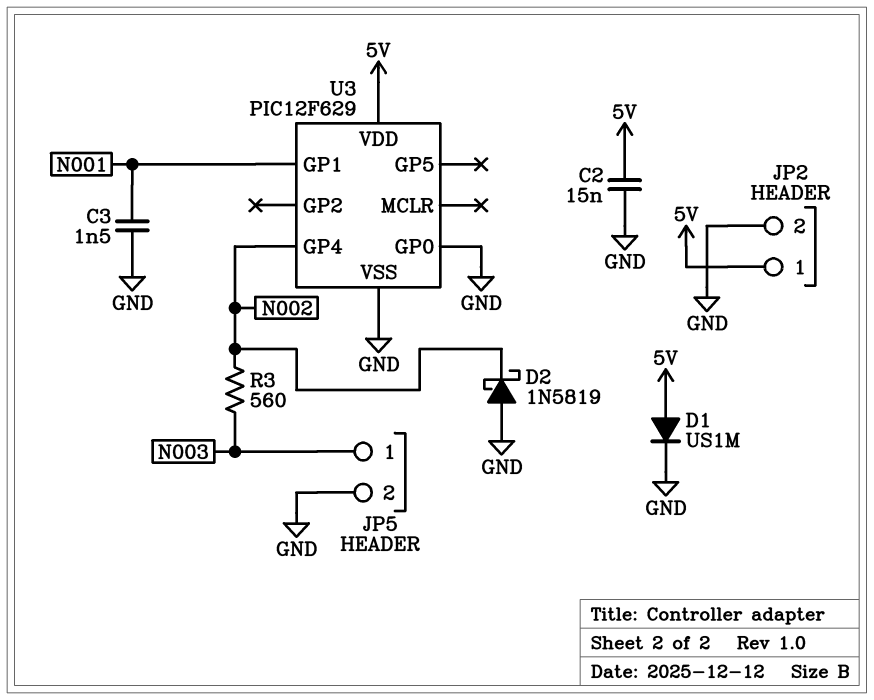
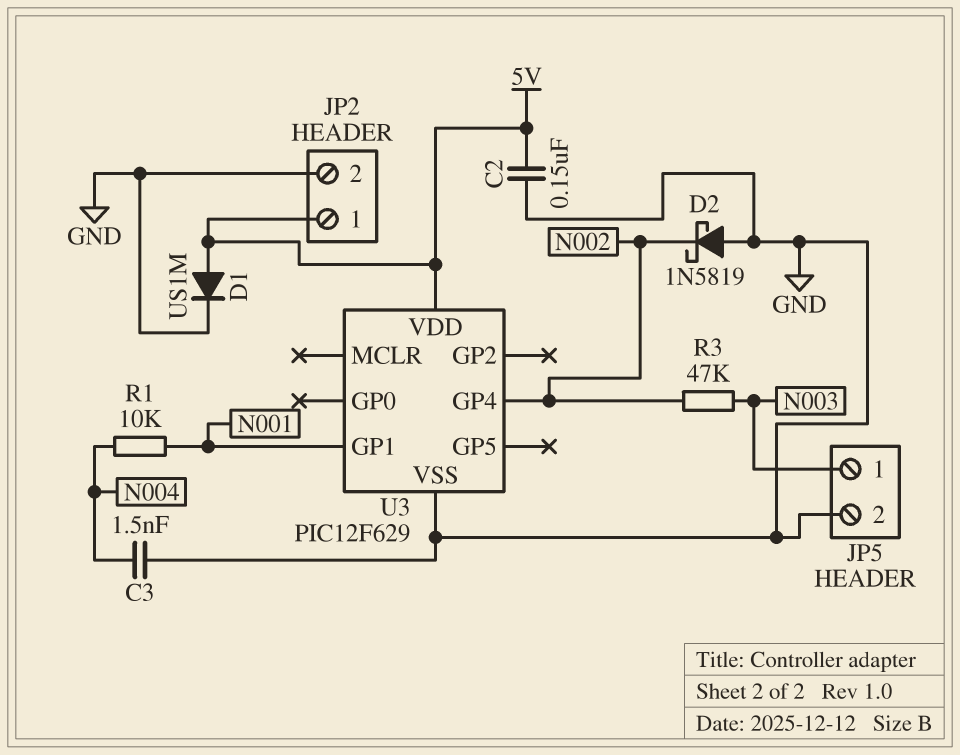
C2: 15nF (5V, GND) -> 150nF (5V, GND)
C3: 1.5nF (GND, N001) -> 1.5nF (GND, N004)
R1: none -> 10k (N001, N004)
R3: 560 (N002, N003) -> 47k (N002, N003)
U3 pin GP0: GND -> none

